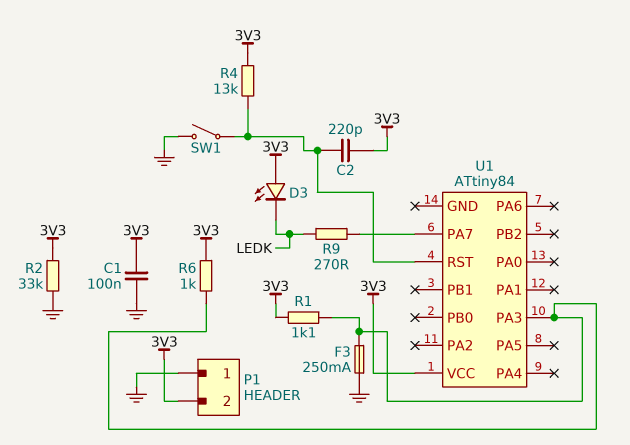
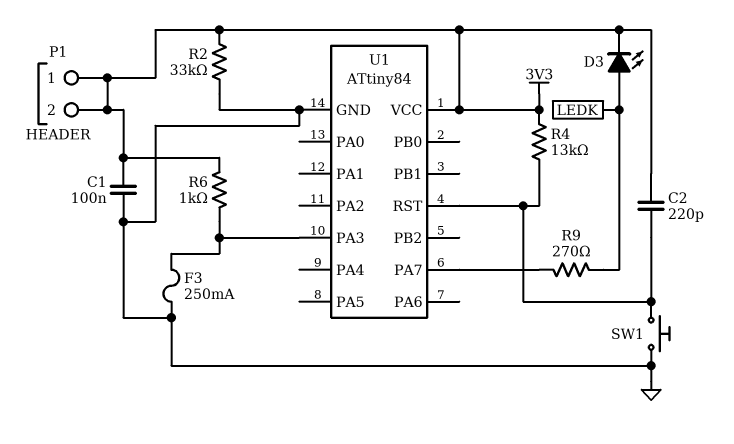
D3: LED (A 3V3, K LEDK) -> LED (A LEDK, K 3V3)
P1 pin 1: GND -> 3V3
R1: 1.1k (3V3, U1/PA3) -> none
SW1: switch (GND, U1/RST) -> button (GND, U1/RST)
U1 pin GND: none -> GND

